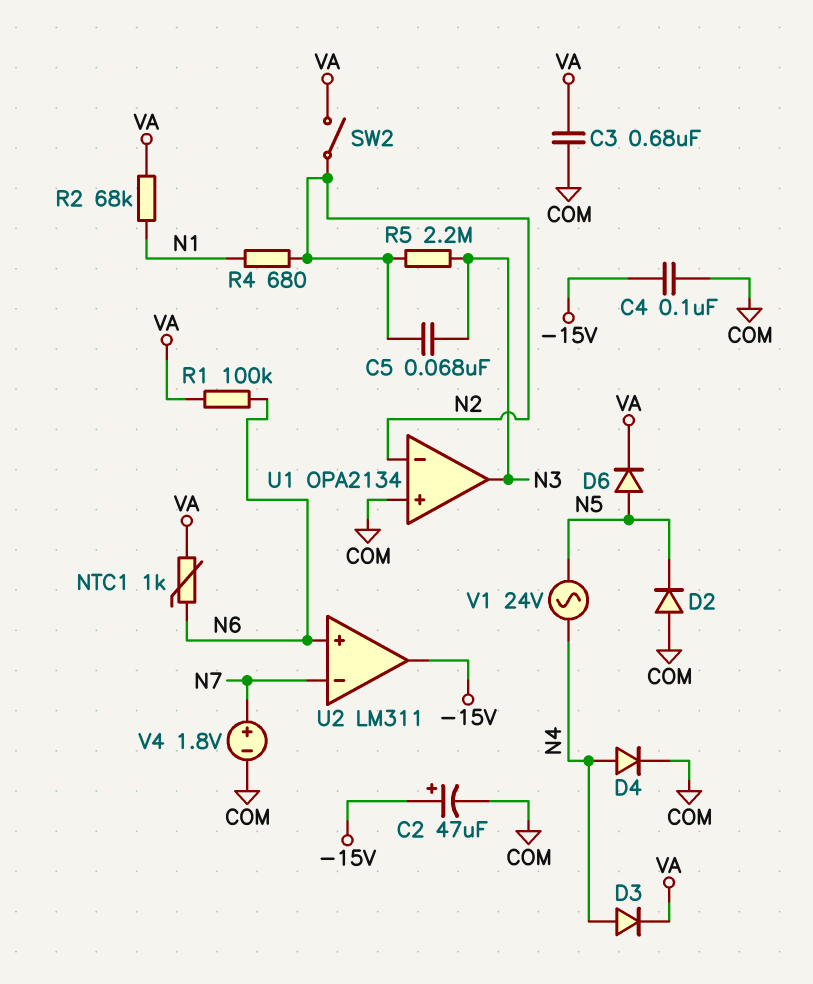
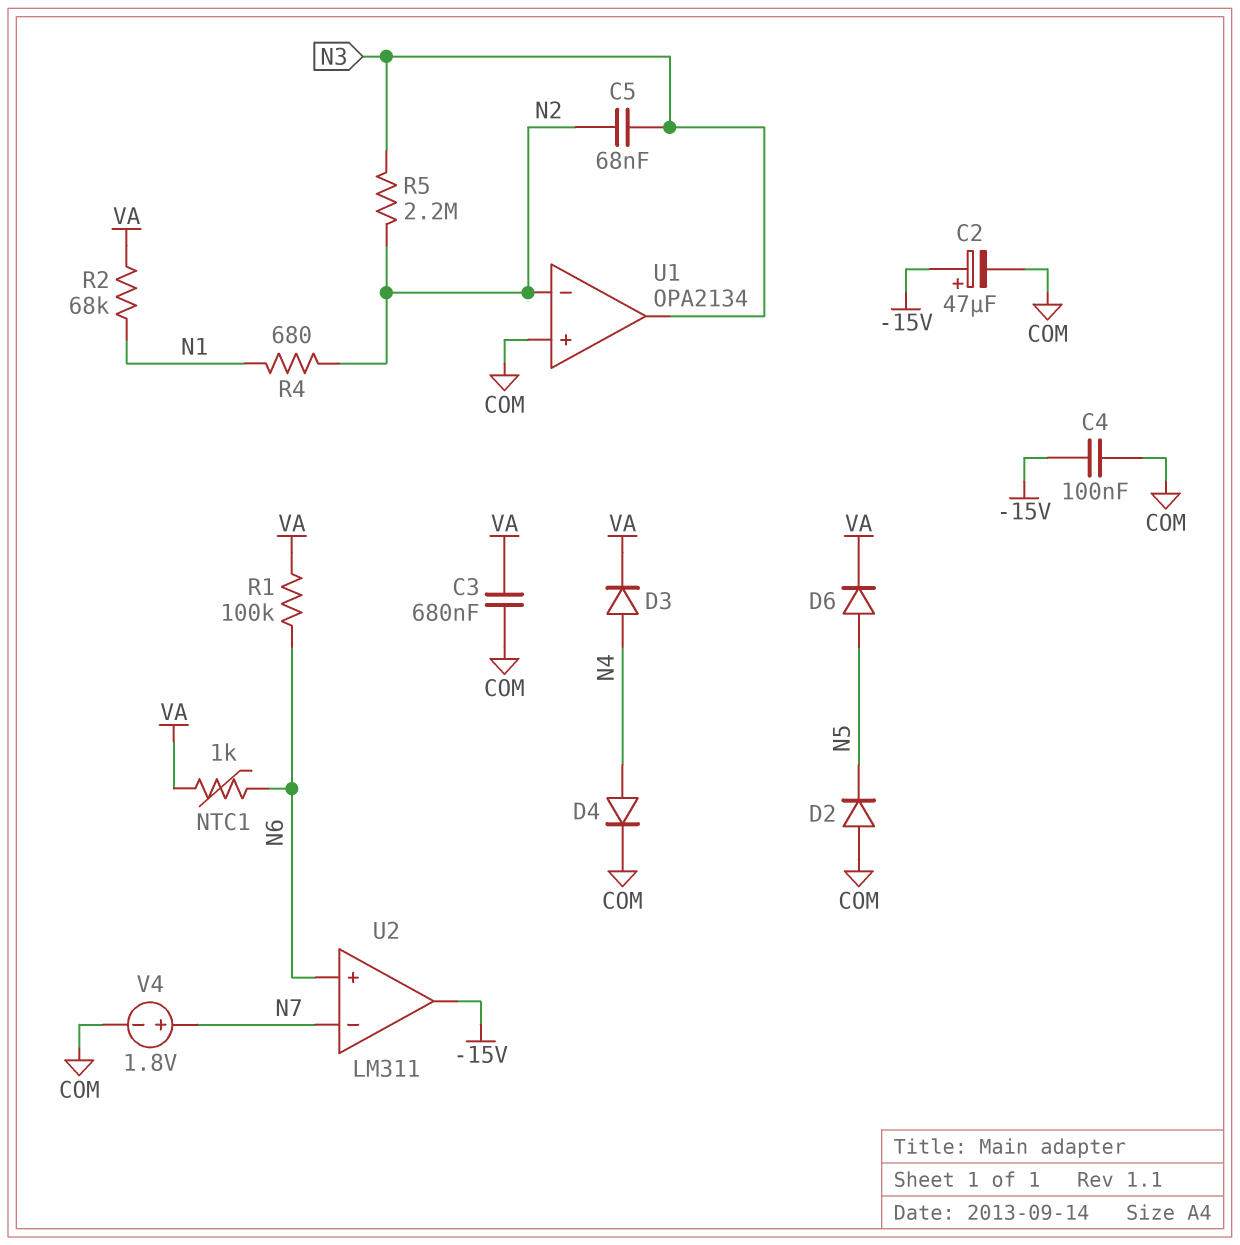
SW2: switch (N2, VA) -> none
V1: AC 24V (N4, N5) -> none

